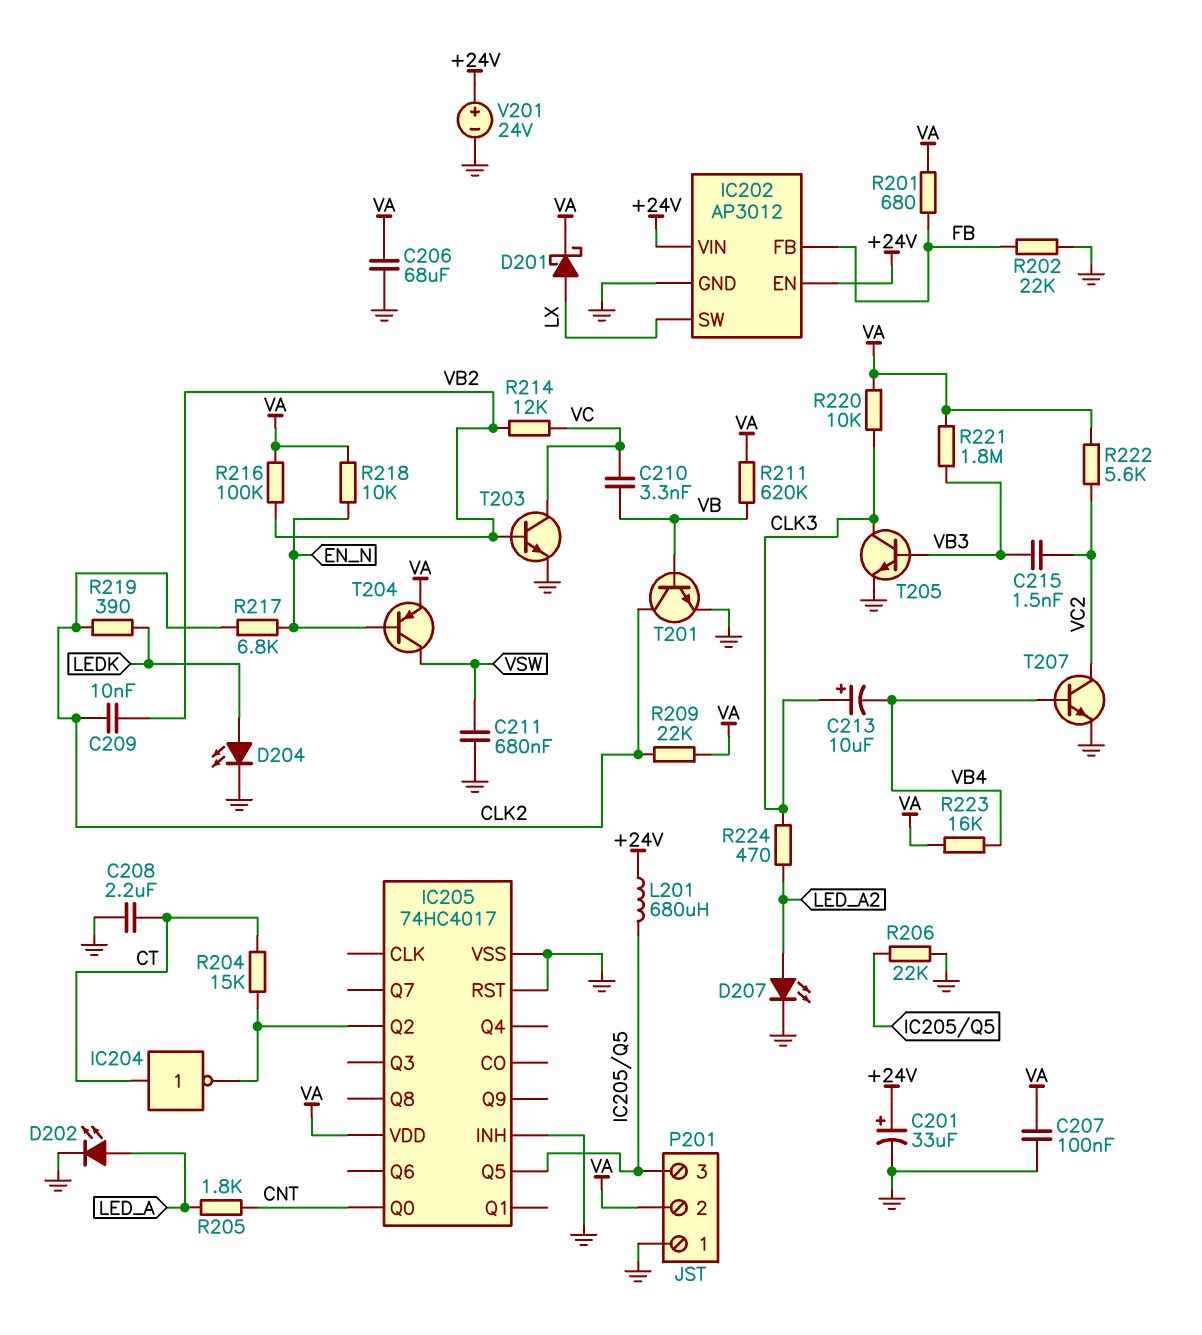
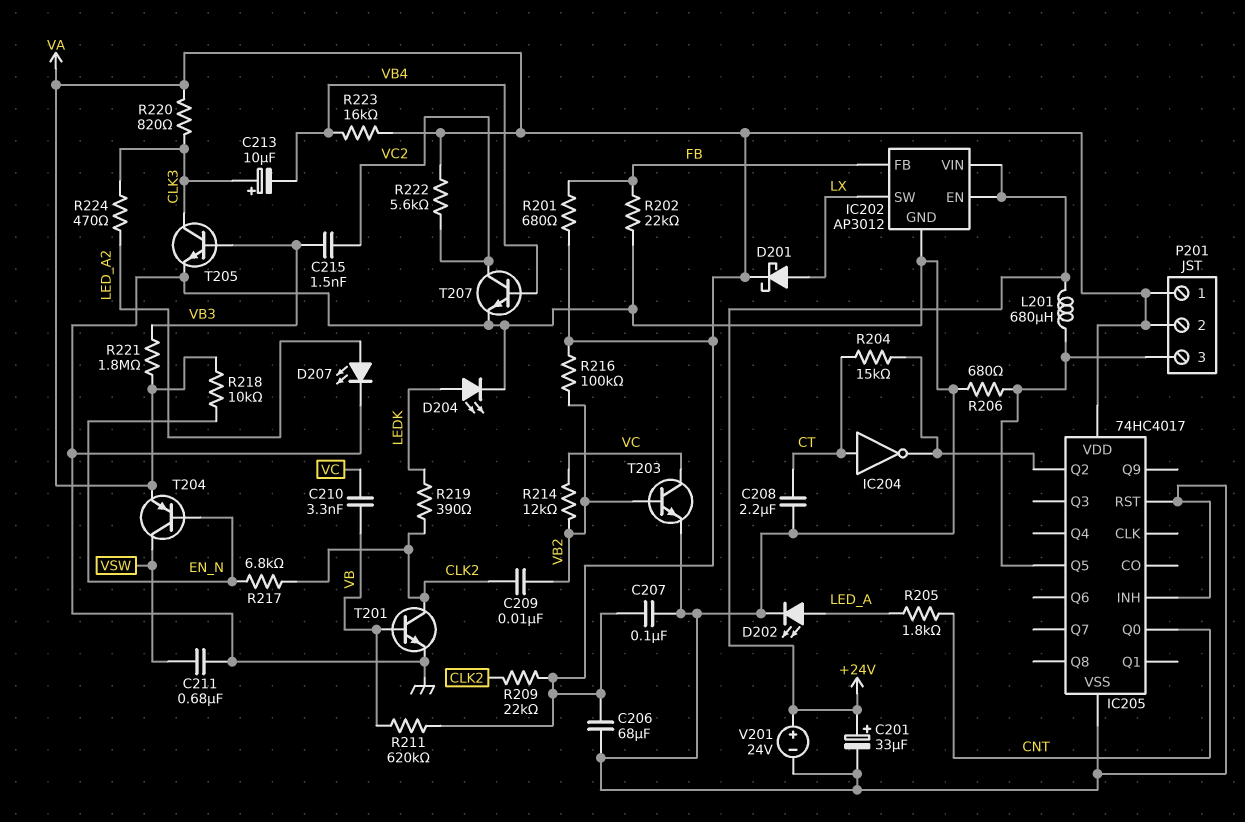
P201 pin 1: GND -> VA
R206: 22k (GND, IC205/Q5) -> 680 (GND, IC205/Q5)
R220: 10k (CLK3, VA) -> 820 (CLK3, VA)

